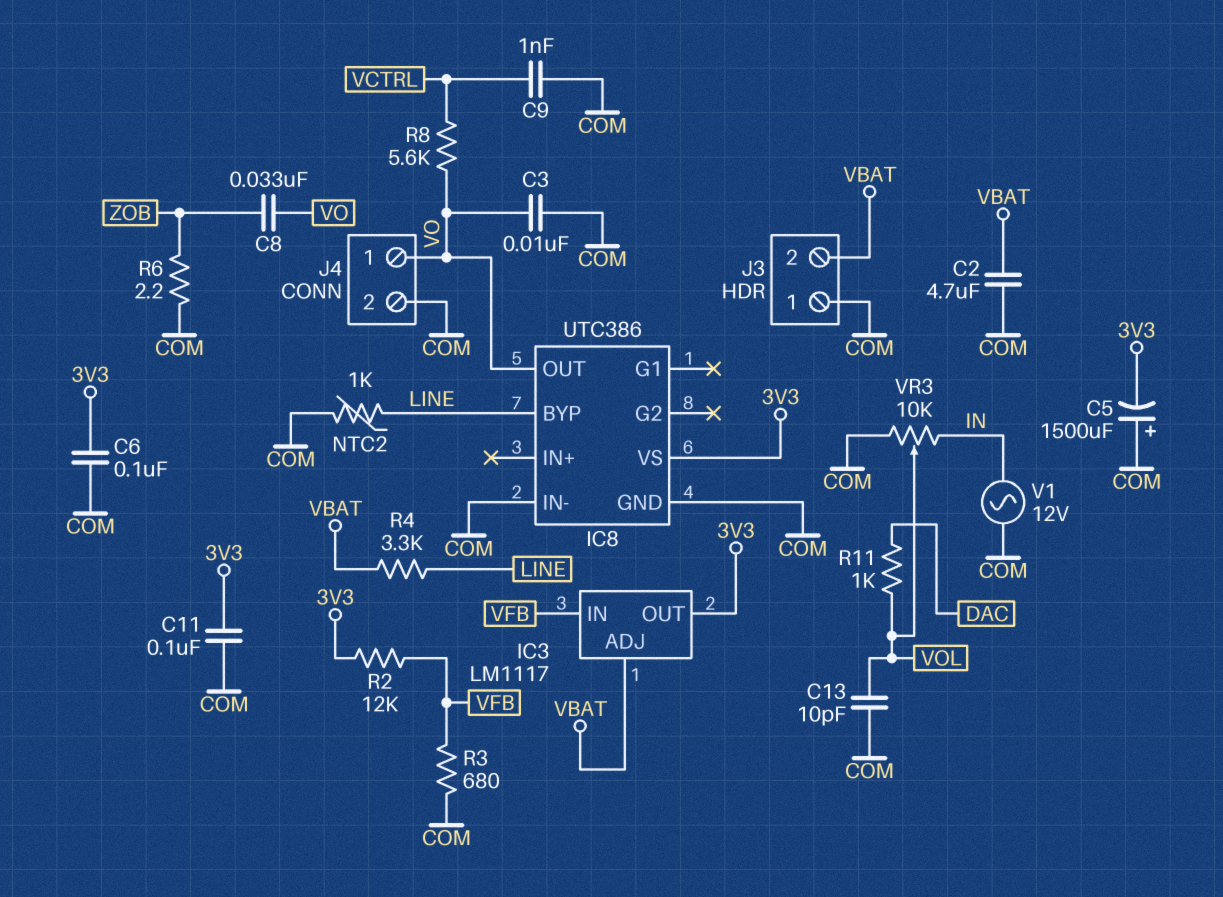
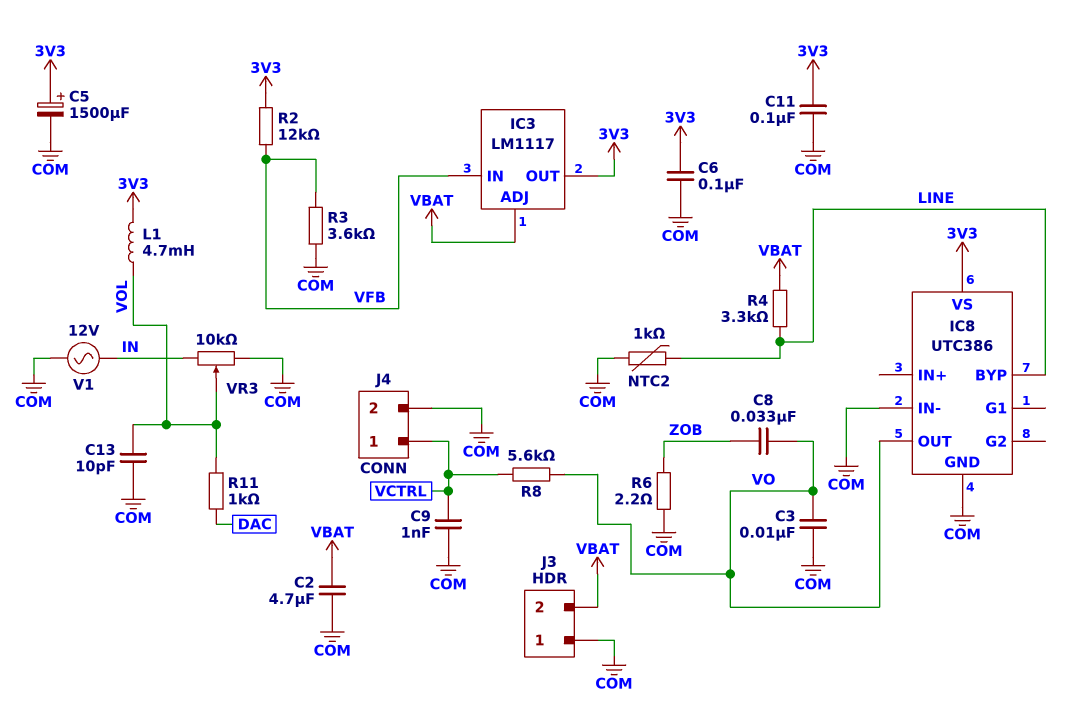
C5: 1500uF (plus COM, minus 3V3) -> 1500uF (plus 3V3, minus COM)
J4 pin 1: VO -> VCTRL
L1: none -> 4.7mH (3V3, VOL)
R3: 680 (COM, VFB) -> 3.6k (COM, VFB)

